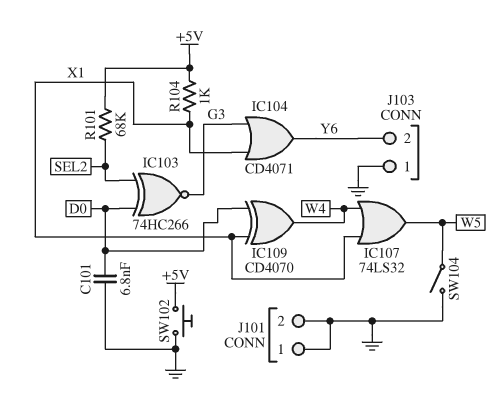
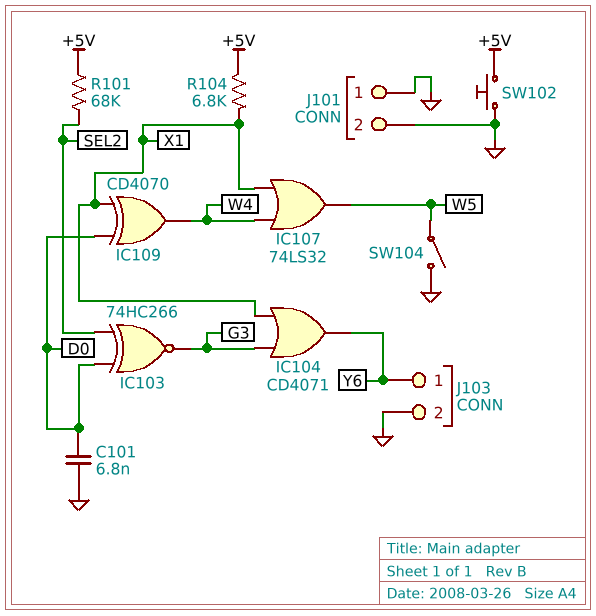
J103 pin 1: GND -> Y6
J103 pin 2: Y6 -> GND
R104: 1k (+5V, X1) -> 6.8k (+5V, X1)

